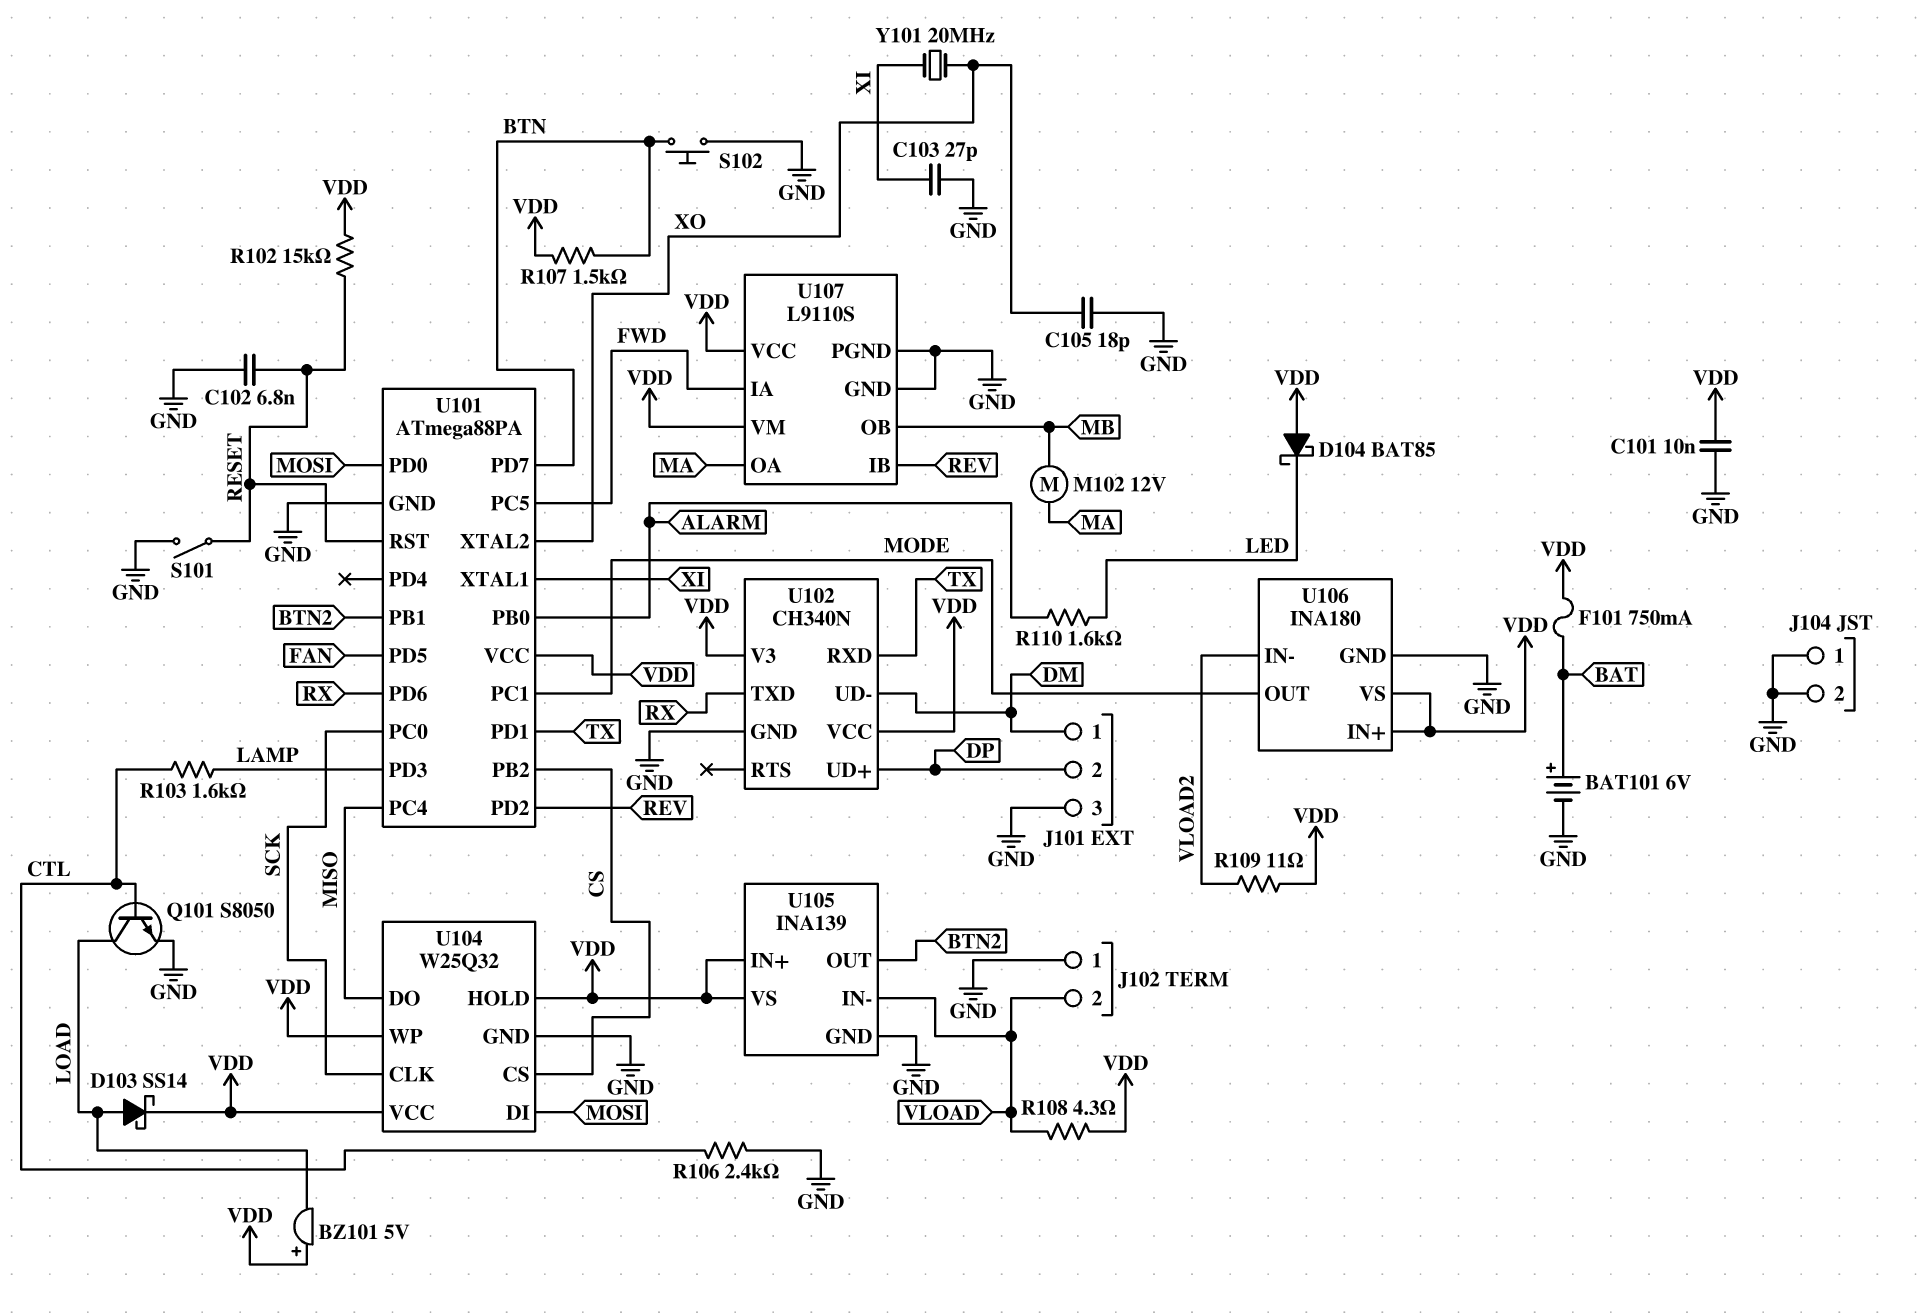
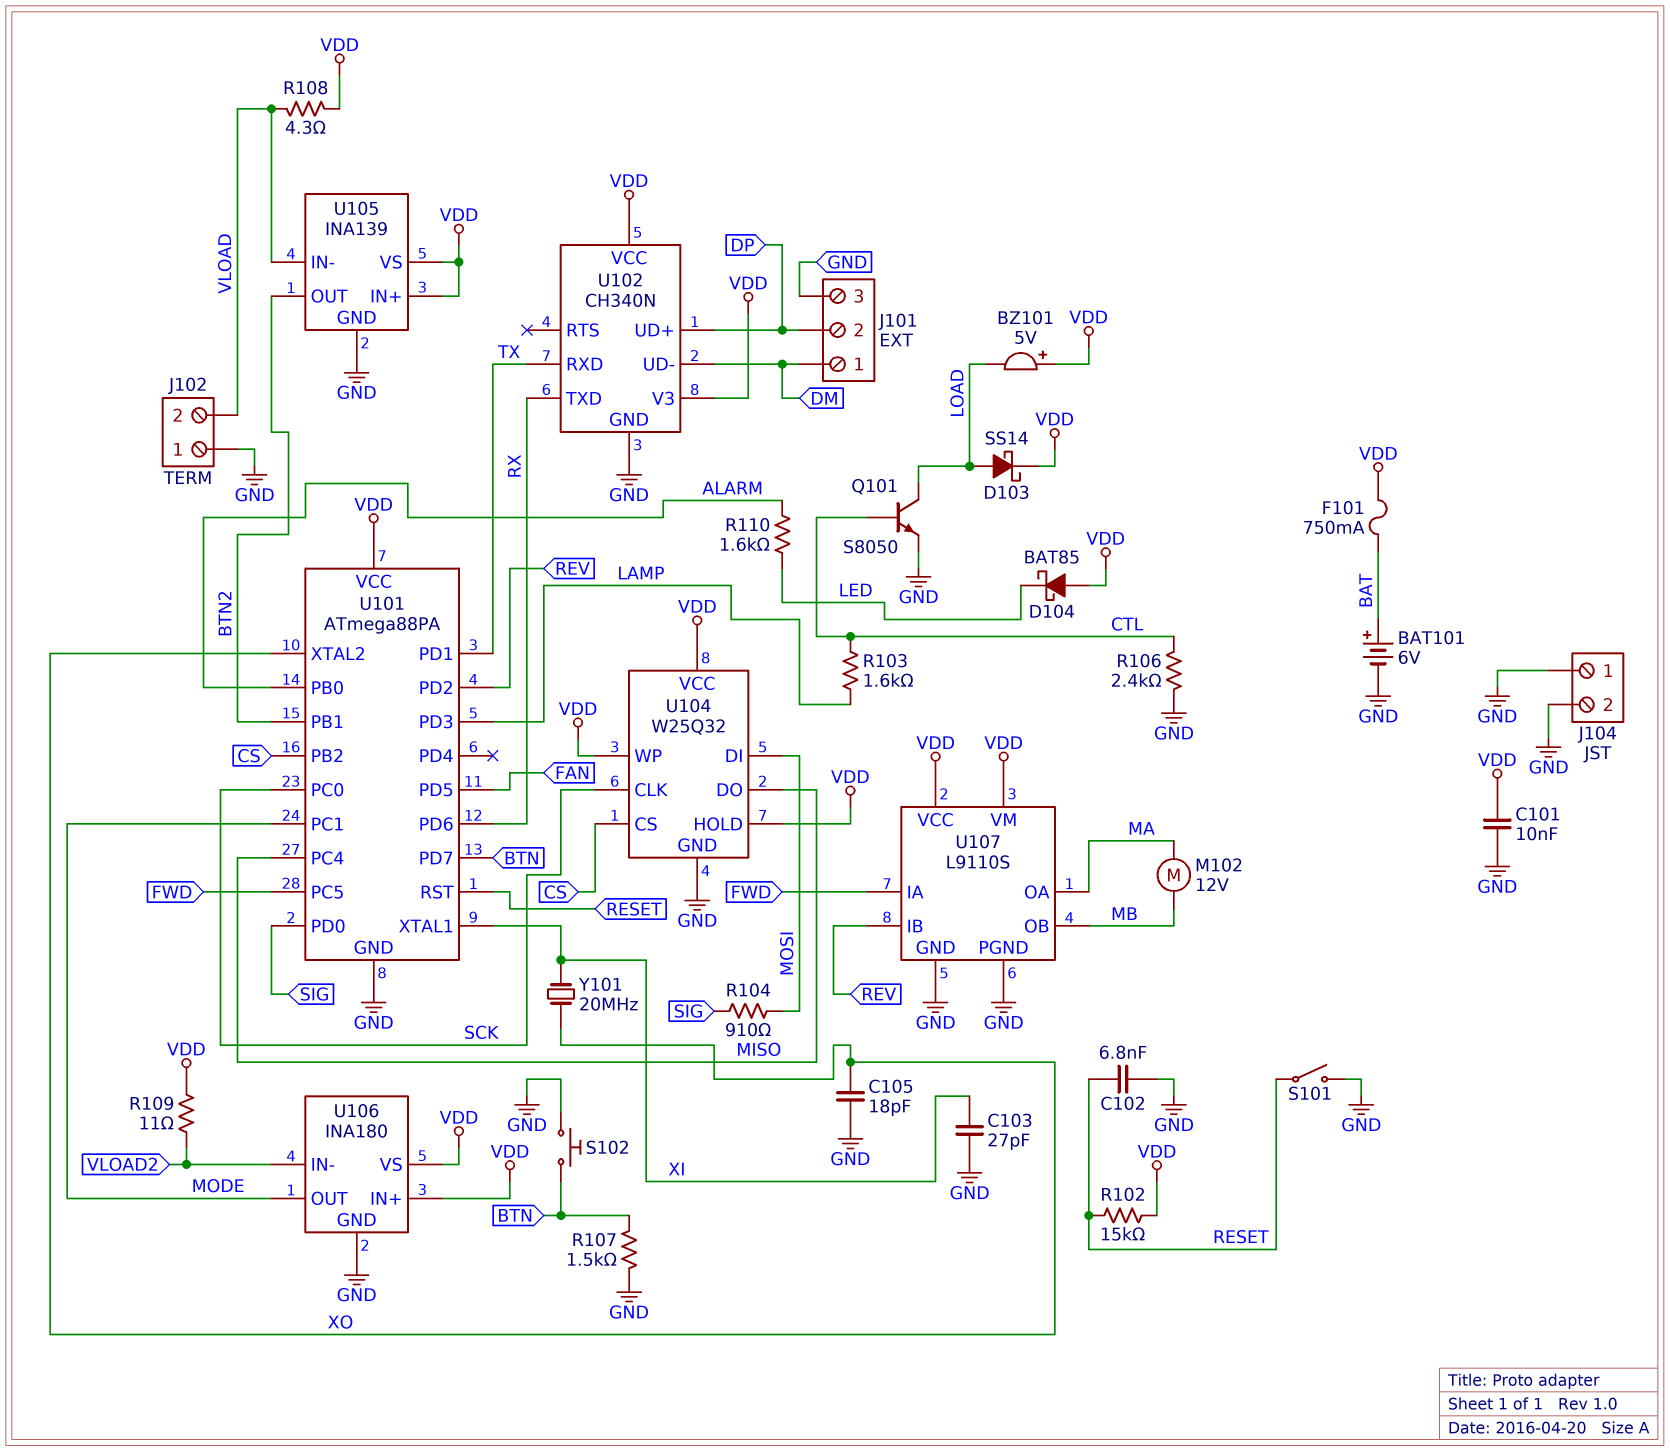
R104: none -> 910 (MOSI, SIG)
R107: 1.5k (BTN, VDD) -> 1.5k (BTN, GND)
U101 pin PD0: MOSI -> SIG

